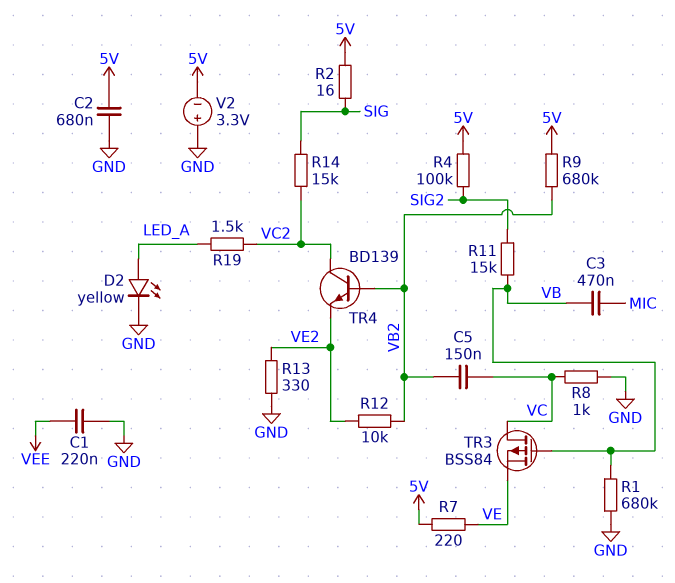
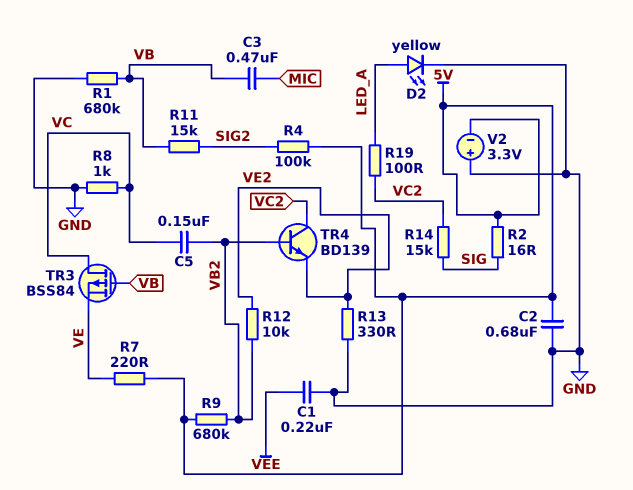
R19: 1.5k (LED_A, VC2) -> 100 (LED_A, VC2)

